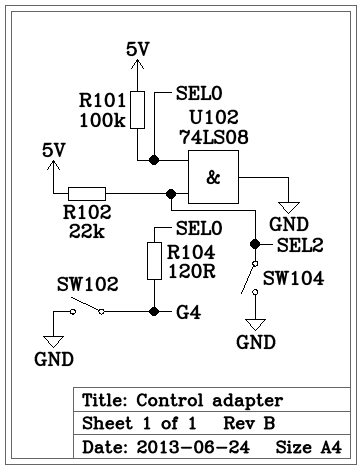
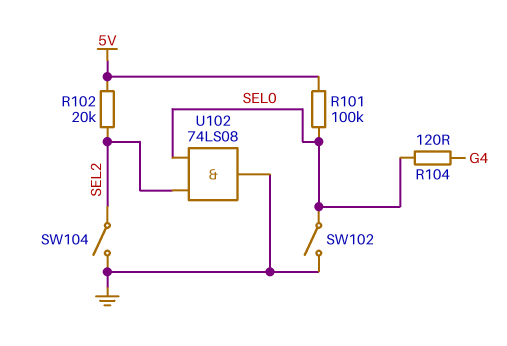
R102: 22k (5V, SEL2) -> 20k (5V, SEL2)
SW102: switch (G4, GND) -> switch (GND, SEL0)

